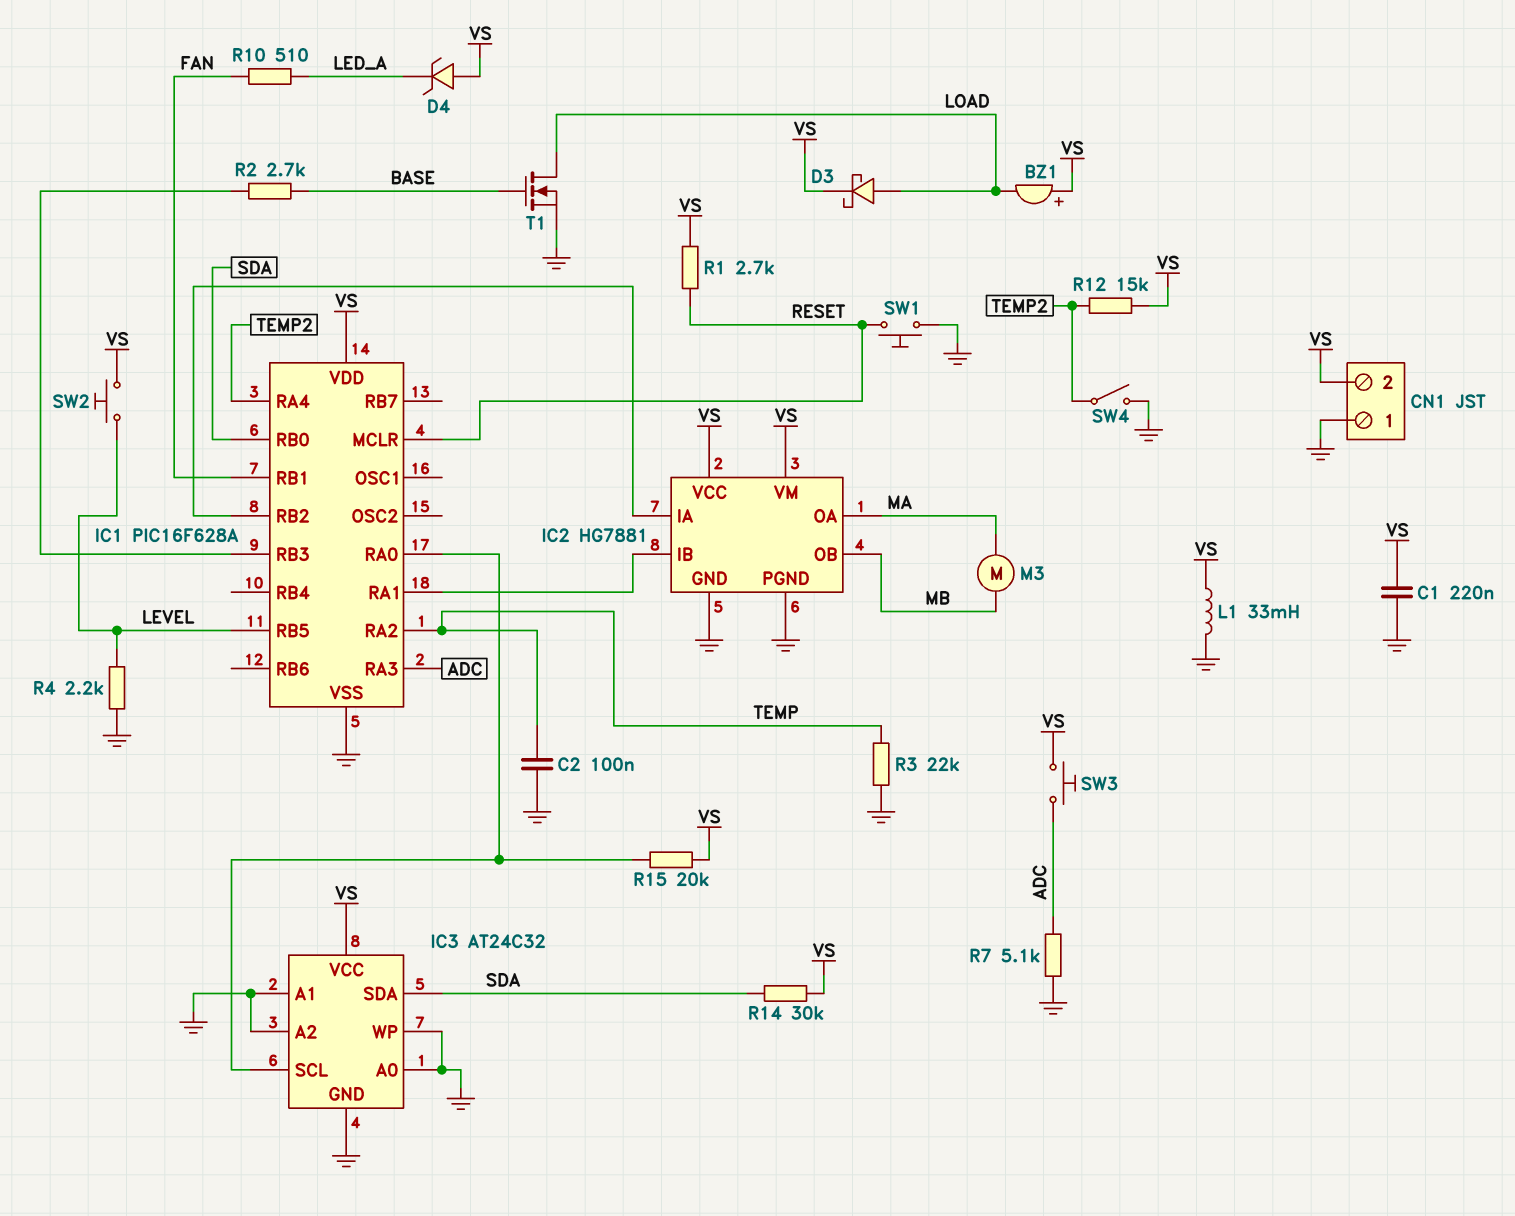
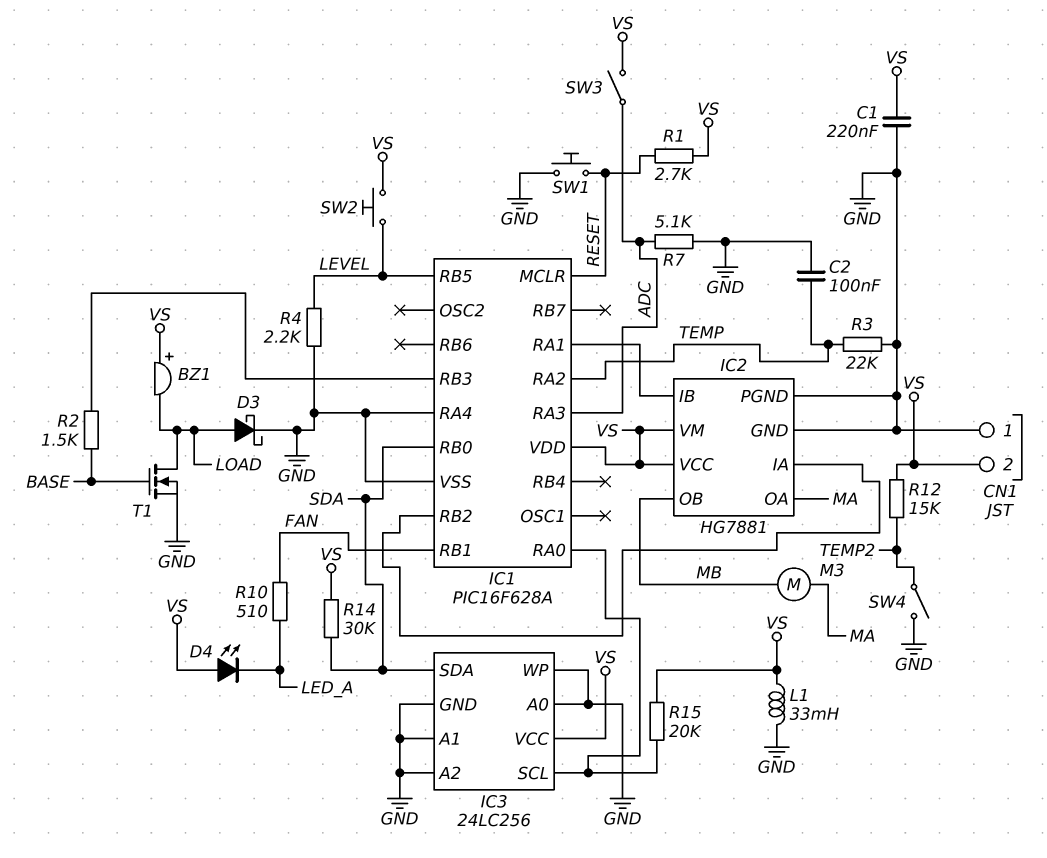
D3: schottky (A LOAD, K VS) -> schottky (A LOAD, K GND)
D4: zener (A VS, K LED_A) -> LED (A VS, K LED_A)
IC1 pin RA4: TEMP2 -> GND
IC3: AT24C32 -> 24LC256
R2: 2.7k (BASE, IC1/RB3) -> 1.5k (BASE, IC1/RB3)
SW3: button (ADC, VS) -> switch (ADC, VS)

